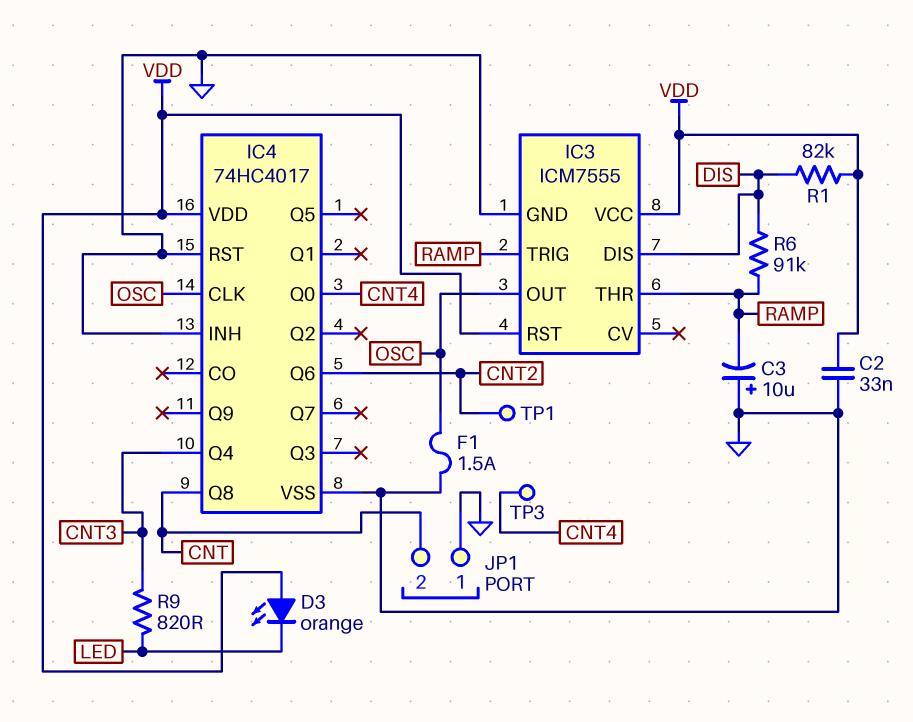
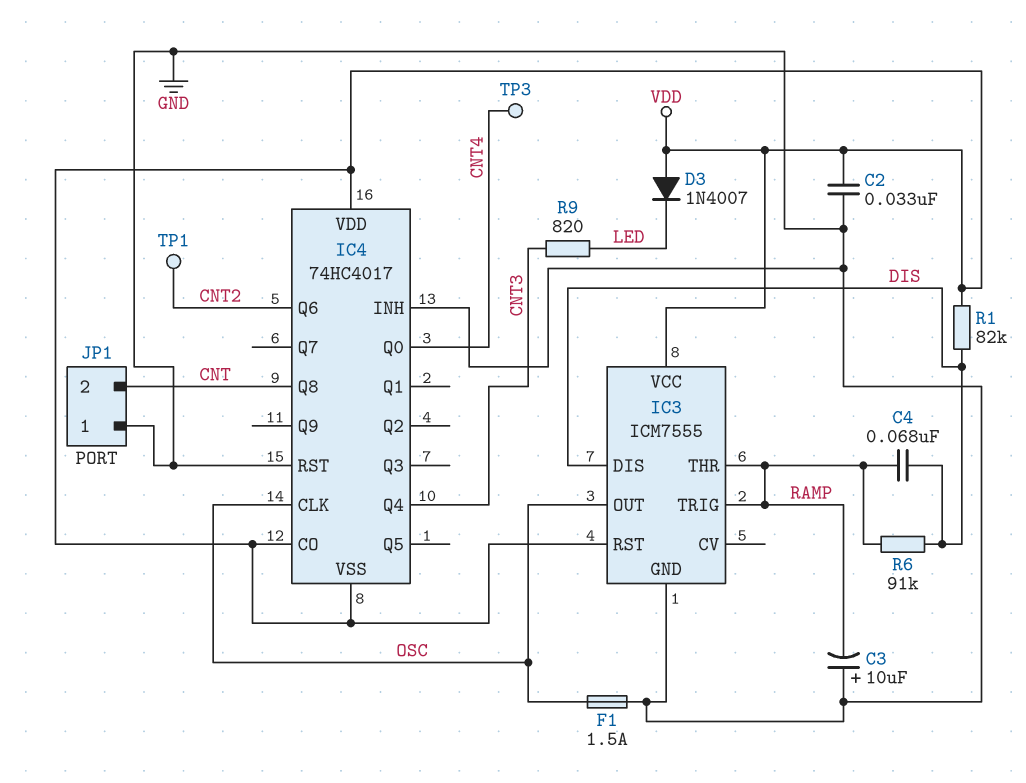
C4: none -> 68nF (DIS, RAMP)
D3: LED orange (A VDD, K LED) -> diode 1N4007 (A VDD, K LED)
IC4 pin CO: none -> VDD
IC4 pin VSS: GND -> VDD

